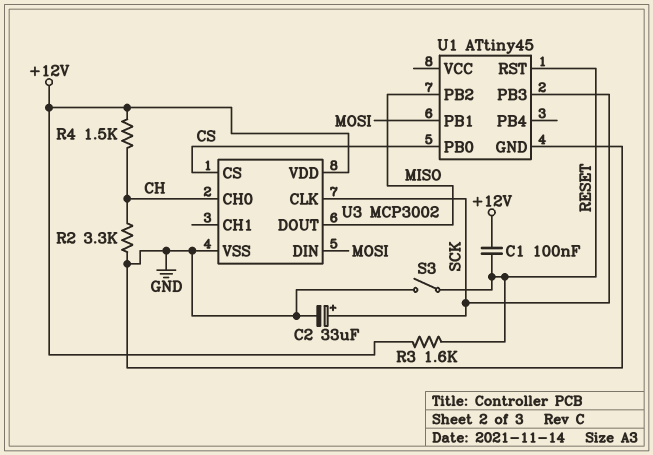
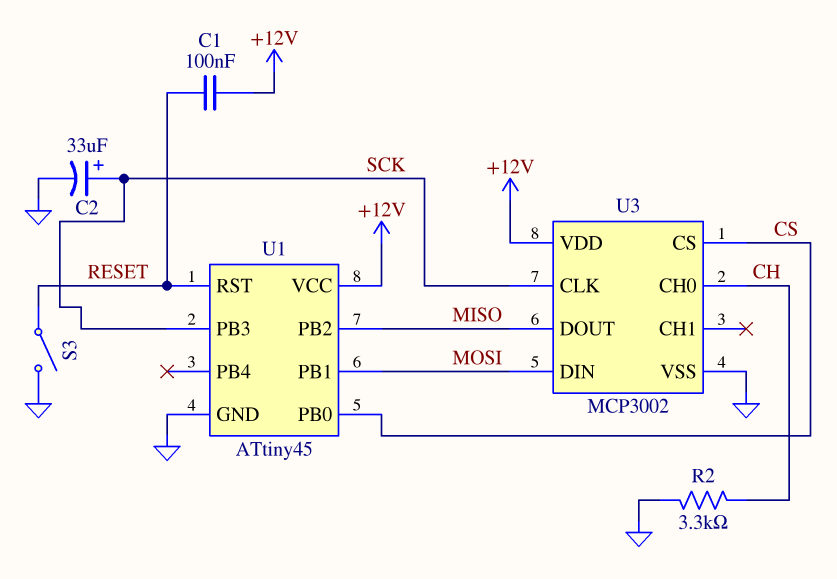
R3: 1.6k (+12V, RESET) -> none
R4: 1.5k (+12V, CH) -> none
U1 pin VCC: none -> +12V

